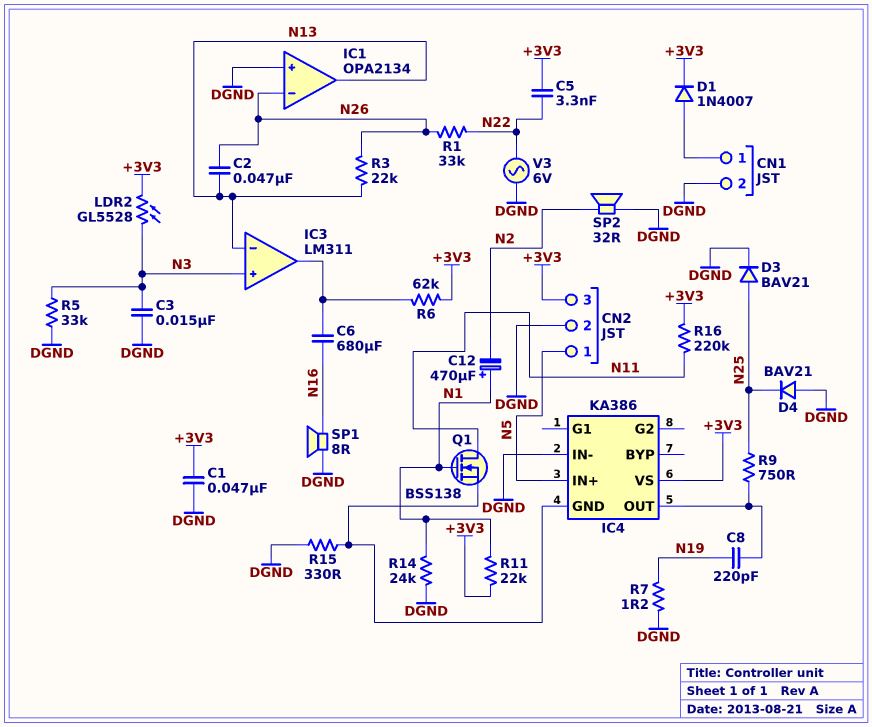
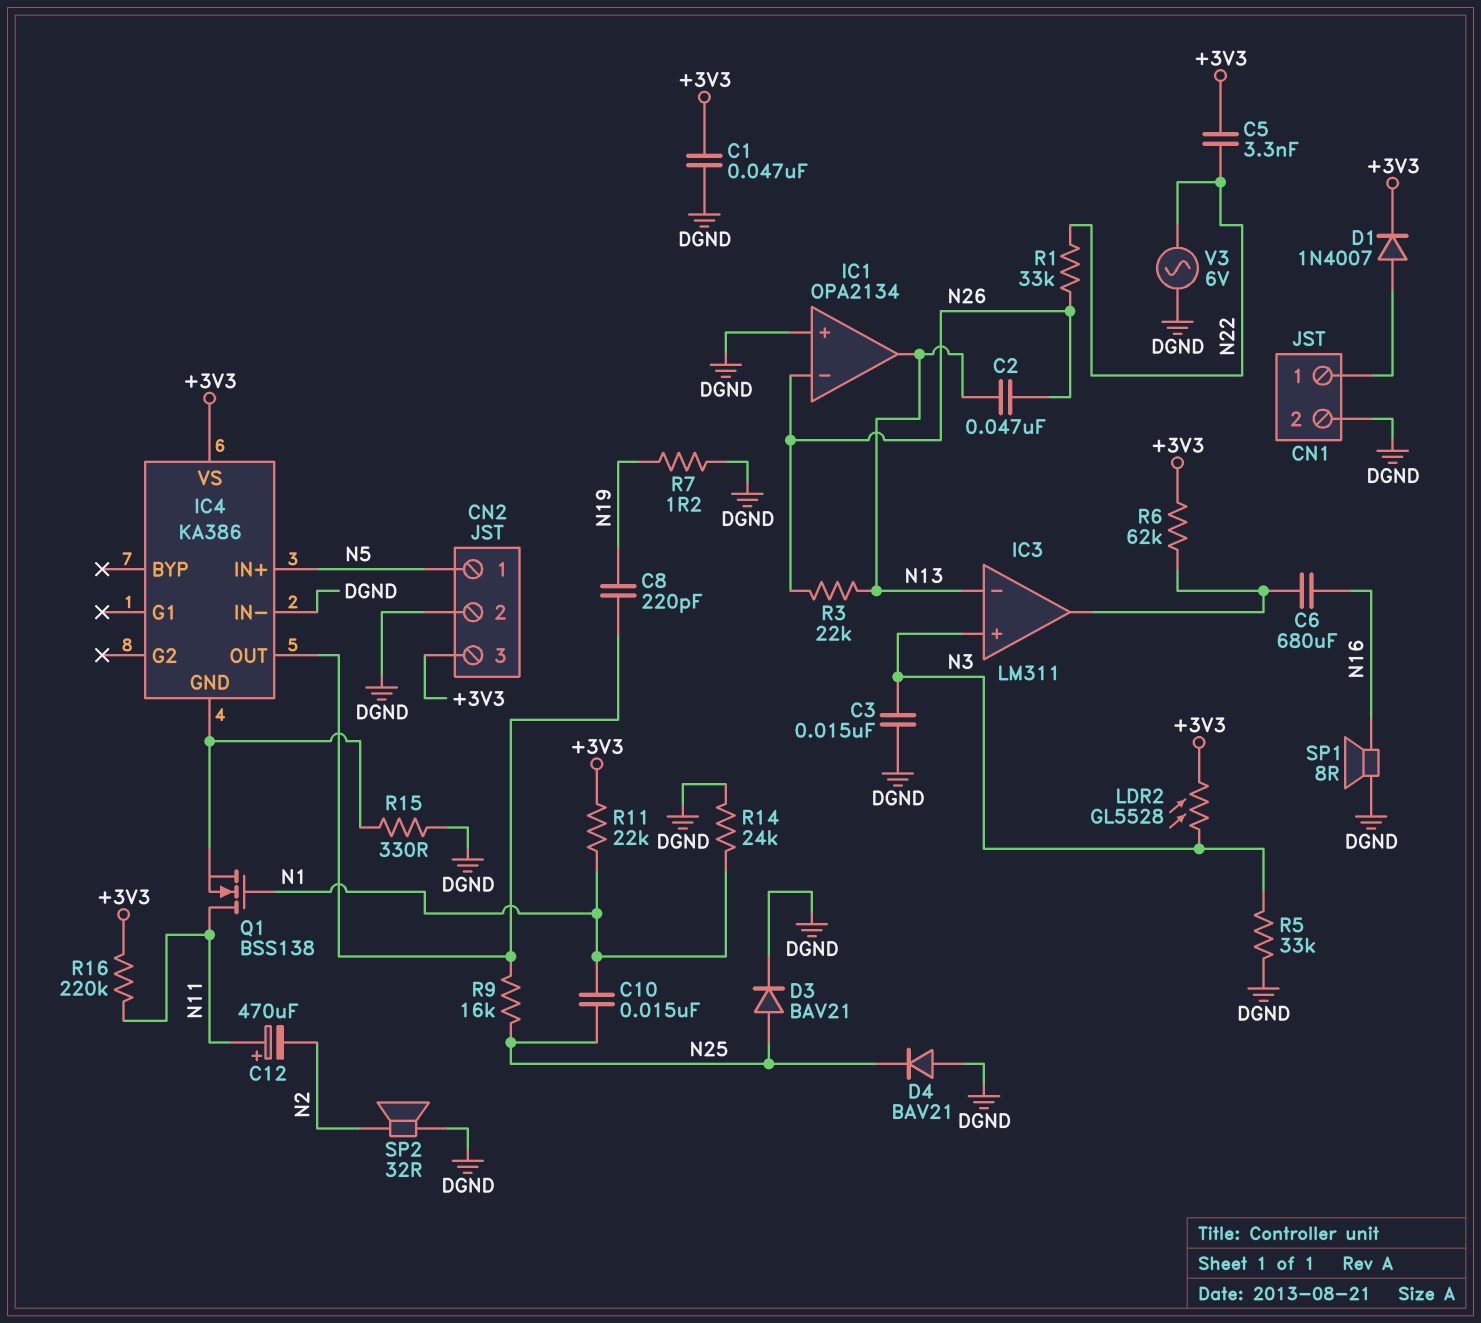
C10: none -> 15nF (N1, N25)
C12: 470uF (plus N1, minus N2) -> 470uF (plus N11, minus N2)
R9: 750 (IC4/OUT, N25) -> 16k (IC4/OUT, N25)

